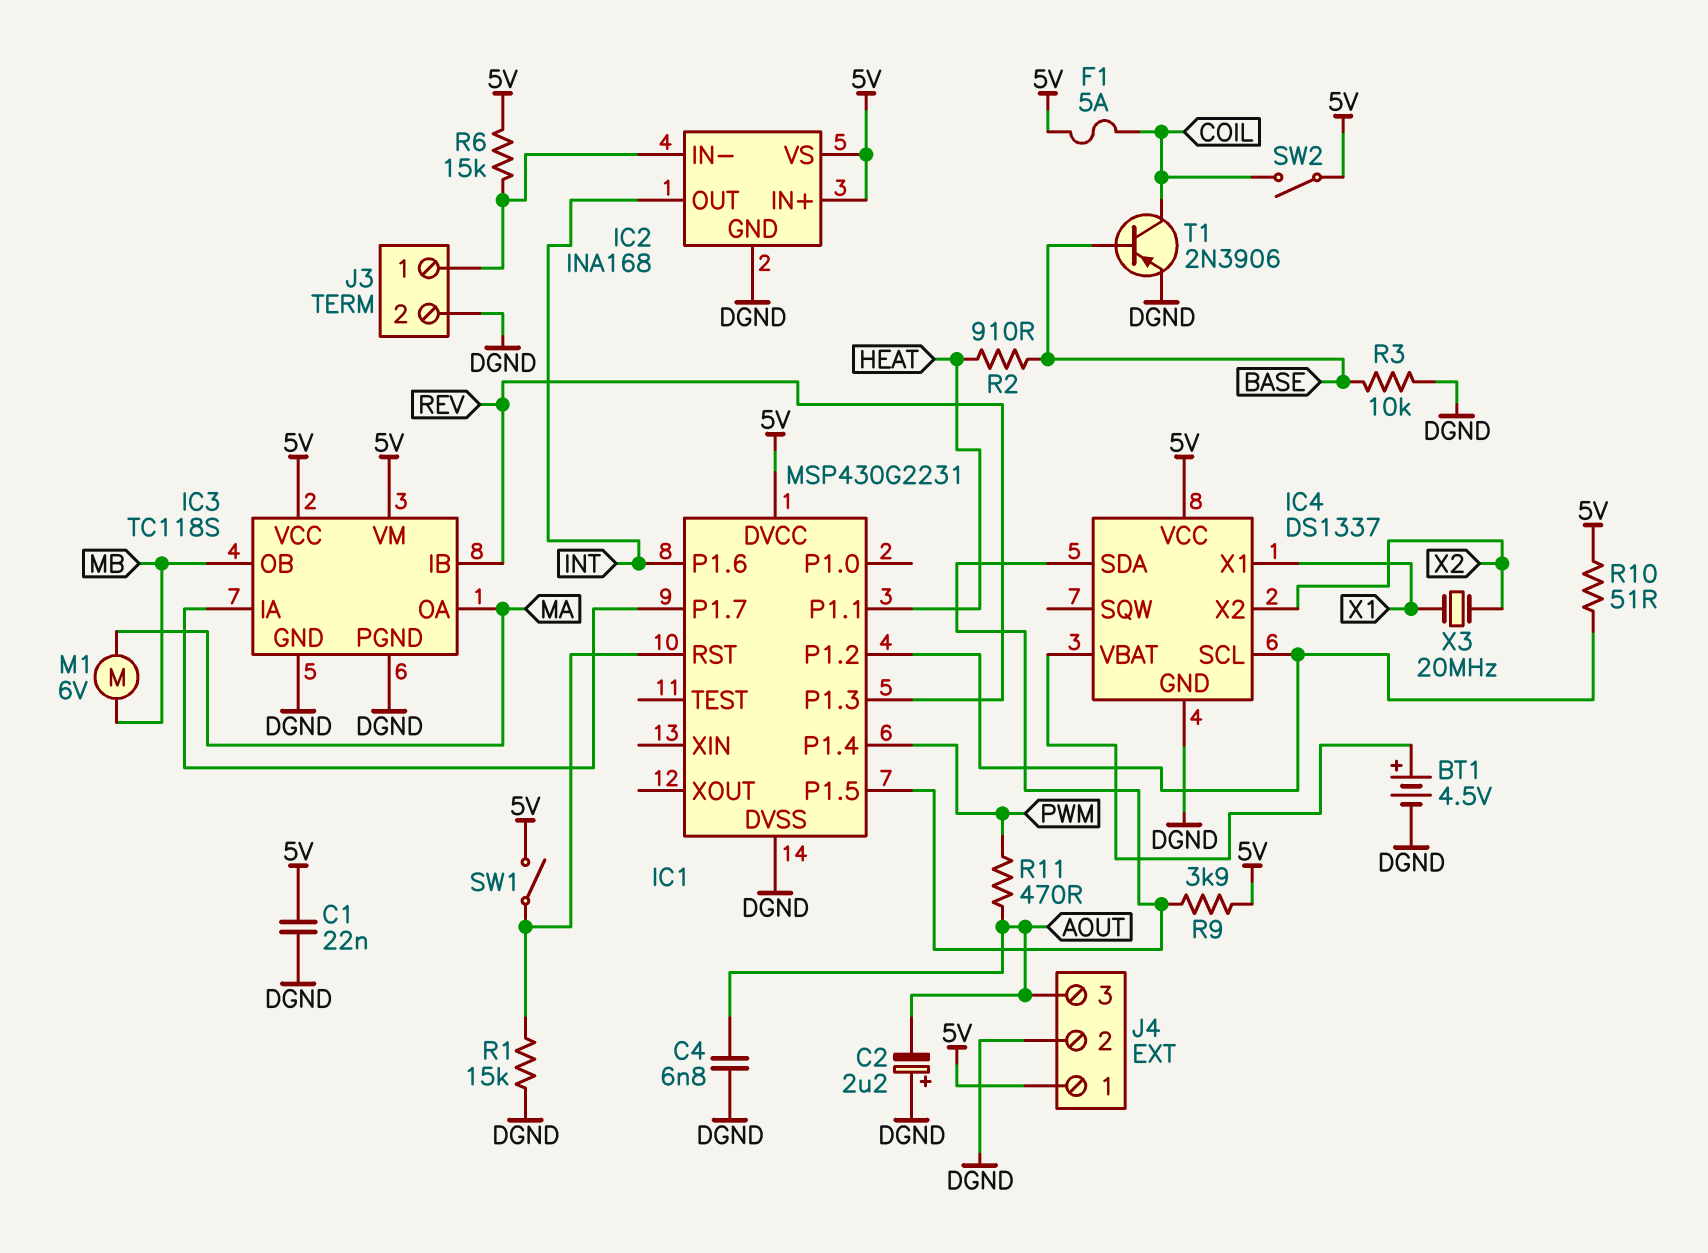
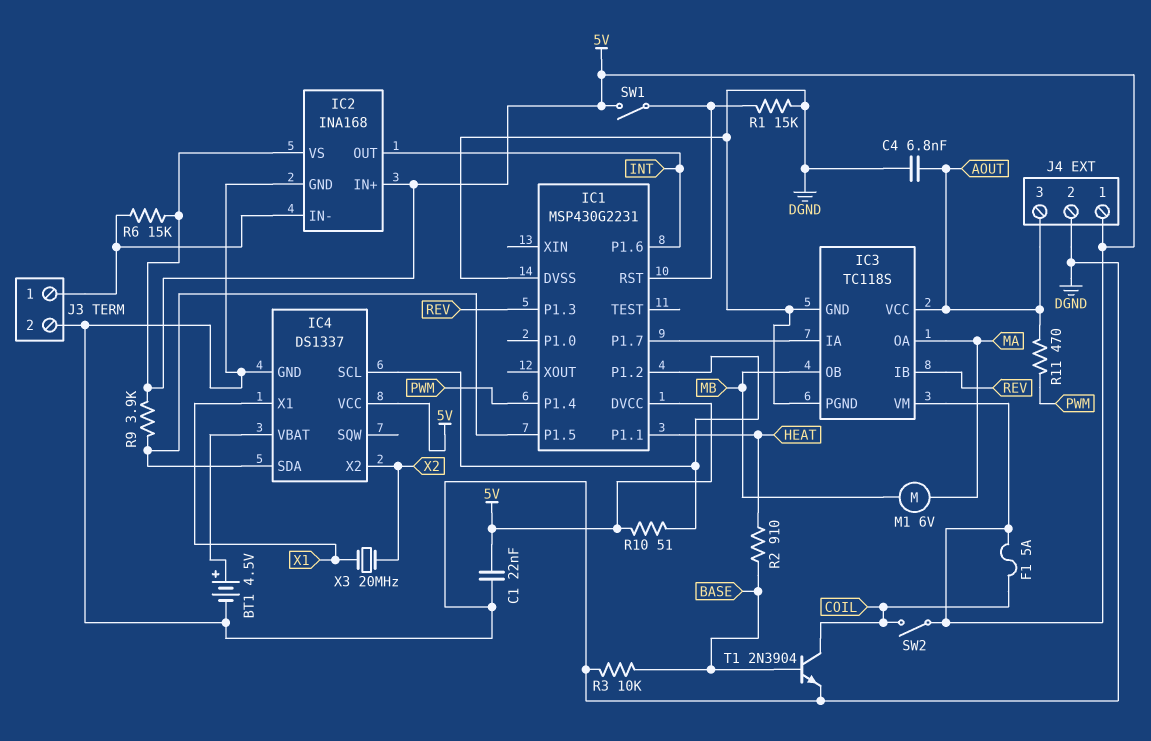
C2: 2.2uF (plus DGND, minus AOUT) -> none
IC3 pin VCC: 5V -> AOUT
T1: PNP 2N3906 (B BASE, C COIL, E DGND) -> NPN 2N3904 (B BASE, C COIL, E DGND)

